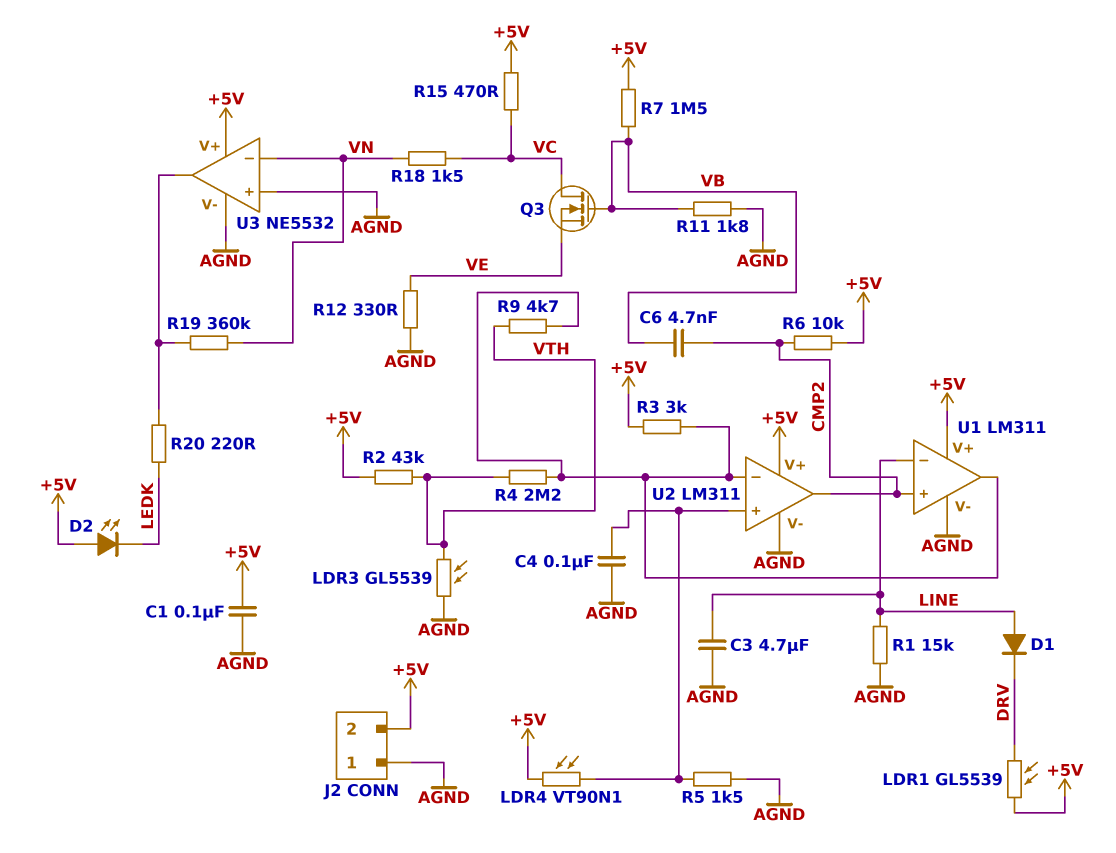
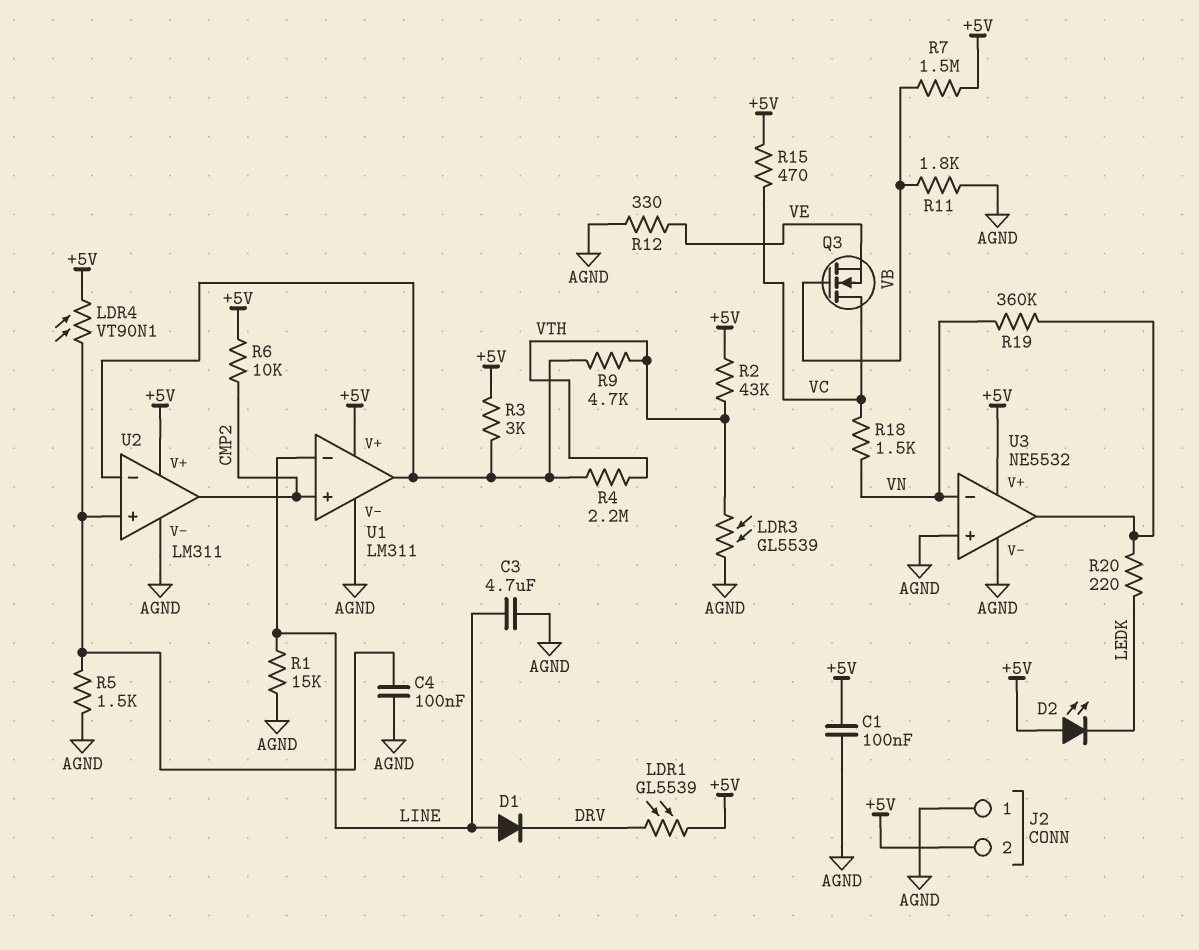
C6: 4.7nF (CMP2, VB) -> none

